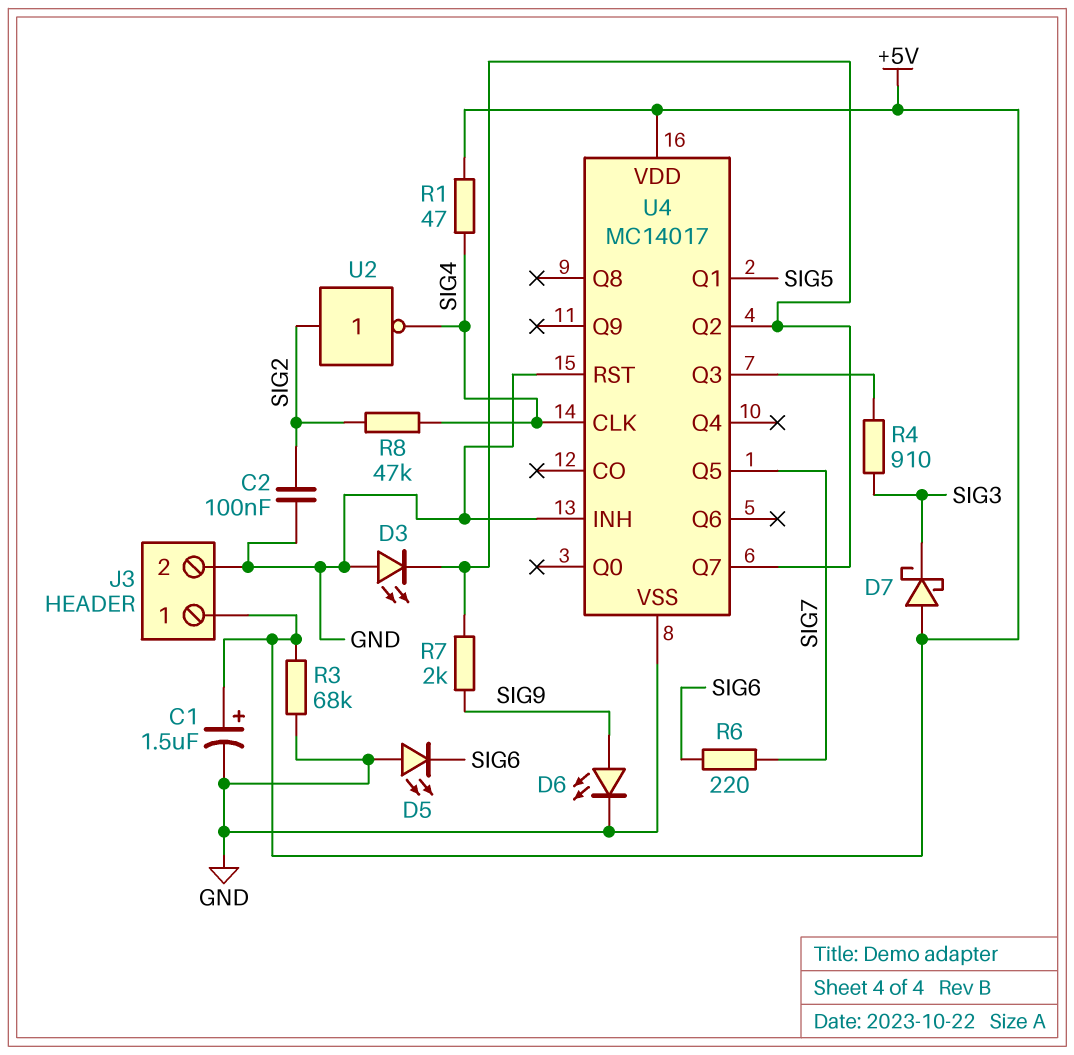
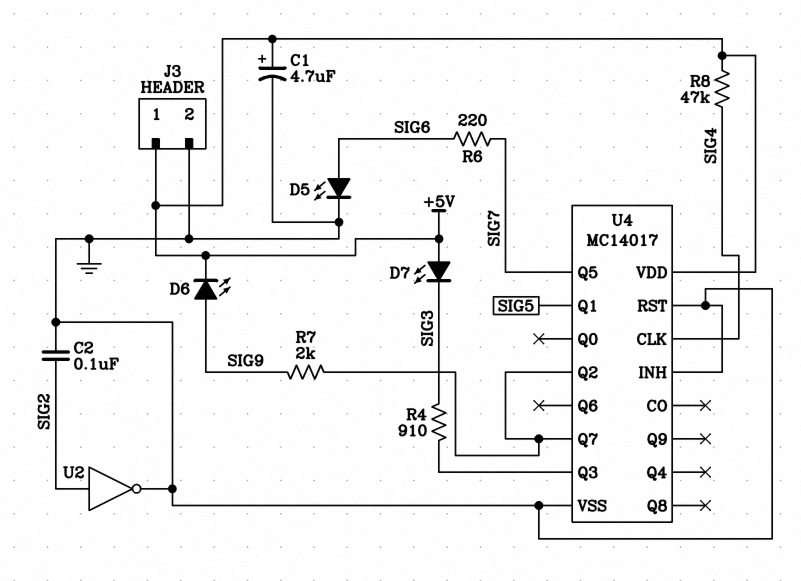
C1: 1.5uF (plus +5V, minus GND) -> 4.7uF (plus +5V, minus GND)
D3: LED (A GND, K U4/Q2) -> none
D5: LED (A GND, K SIG6) -> LED (A SIG6, K GND)
D6: LED (A SIG9, K GND) -> LED (A SIG9, K +5V)
D7: schottky (A +5V, K SIG3) -> LED (A +5V, K SIG3)
R1: 47 (+5V, SIG4) -> none
R3: 68k (+5V, GND) -> none
R8: 47k (SIG2, SIG4) -> 47k (+5V, SIG4)
U2: NOT (in SIG2, out SIG4) -> NOT (in SIG2, out GND)

